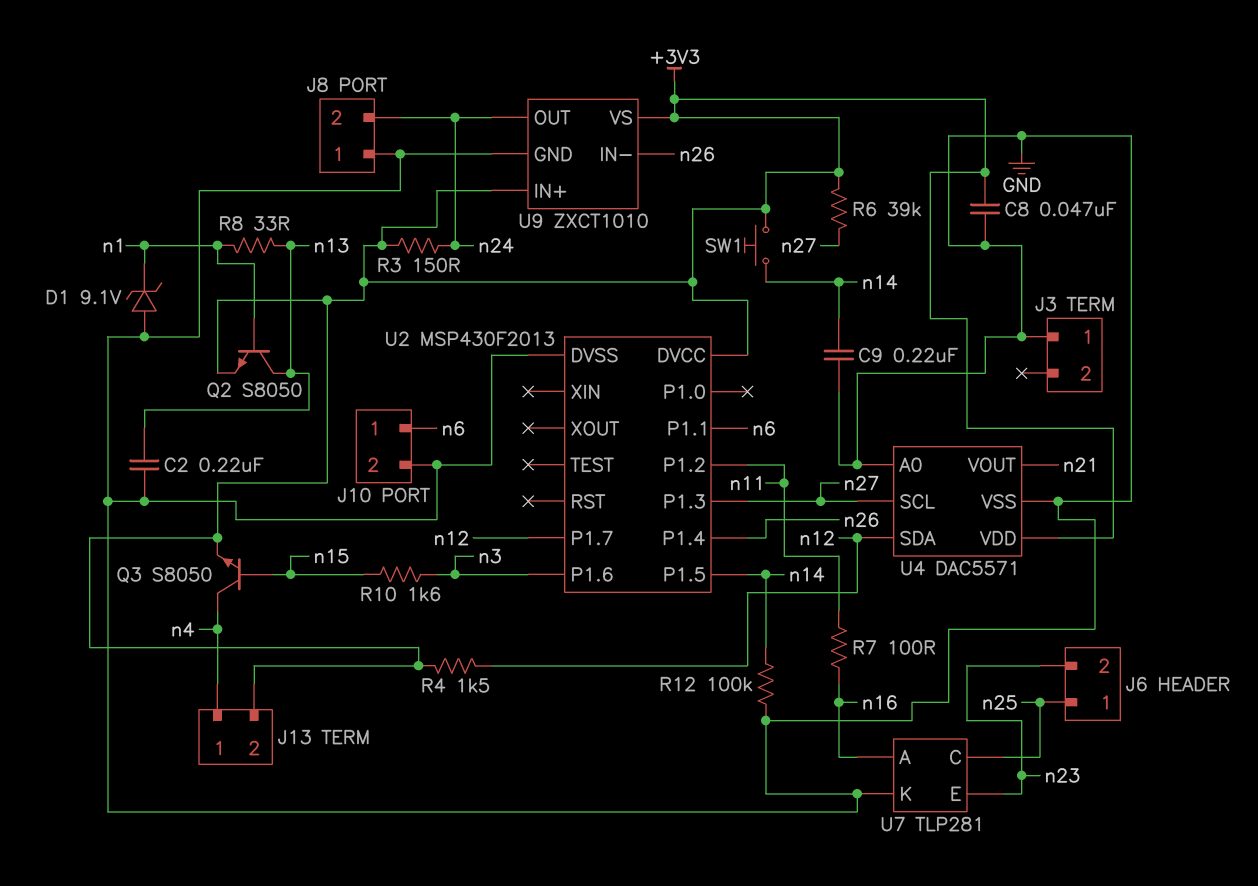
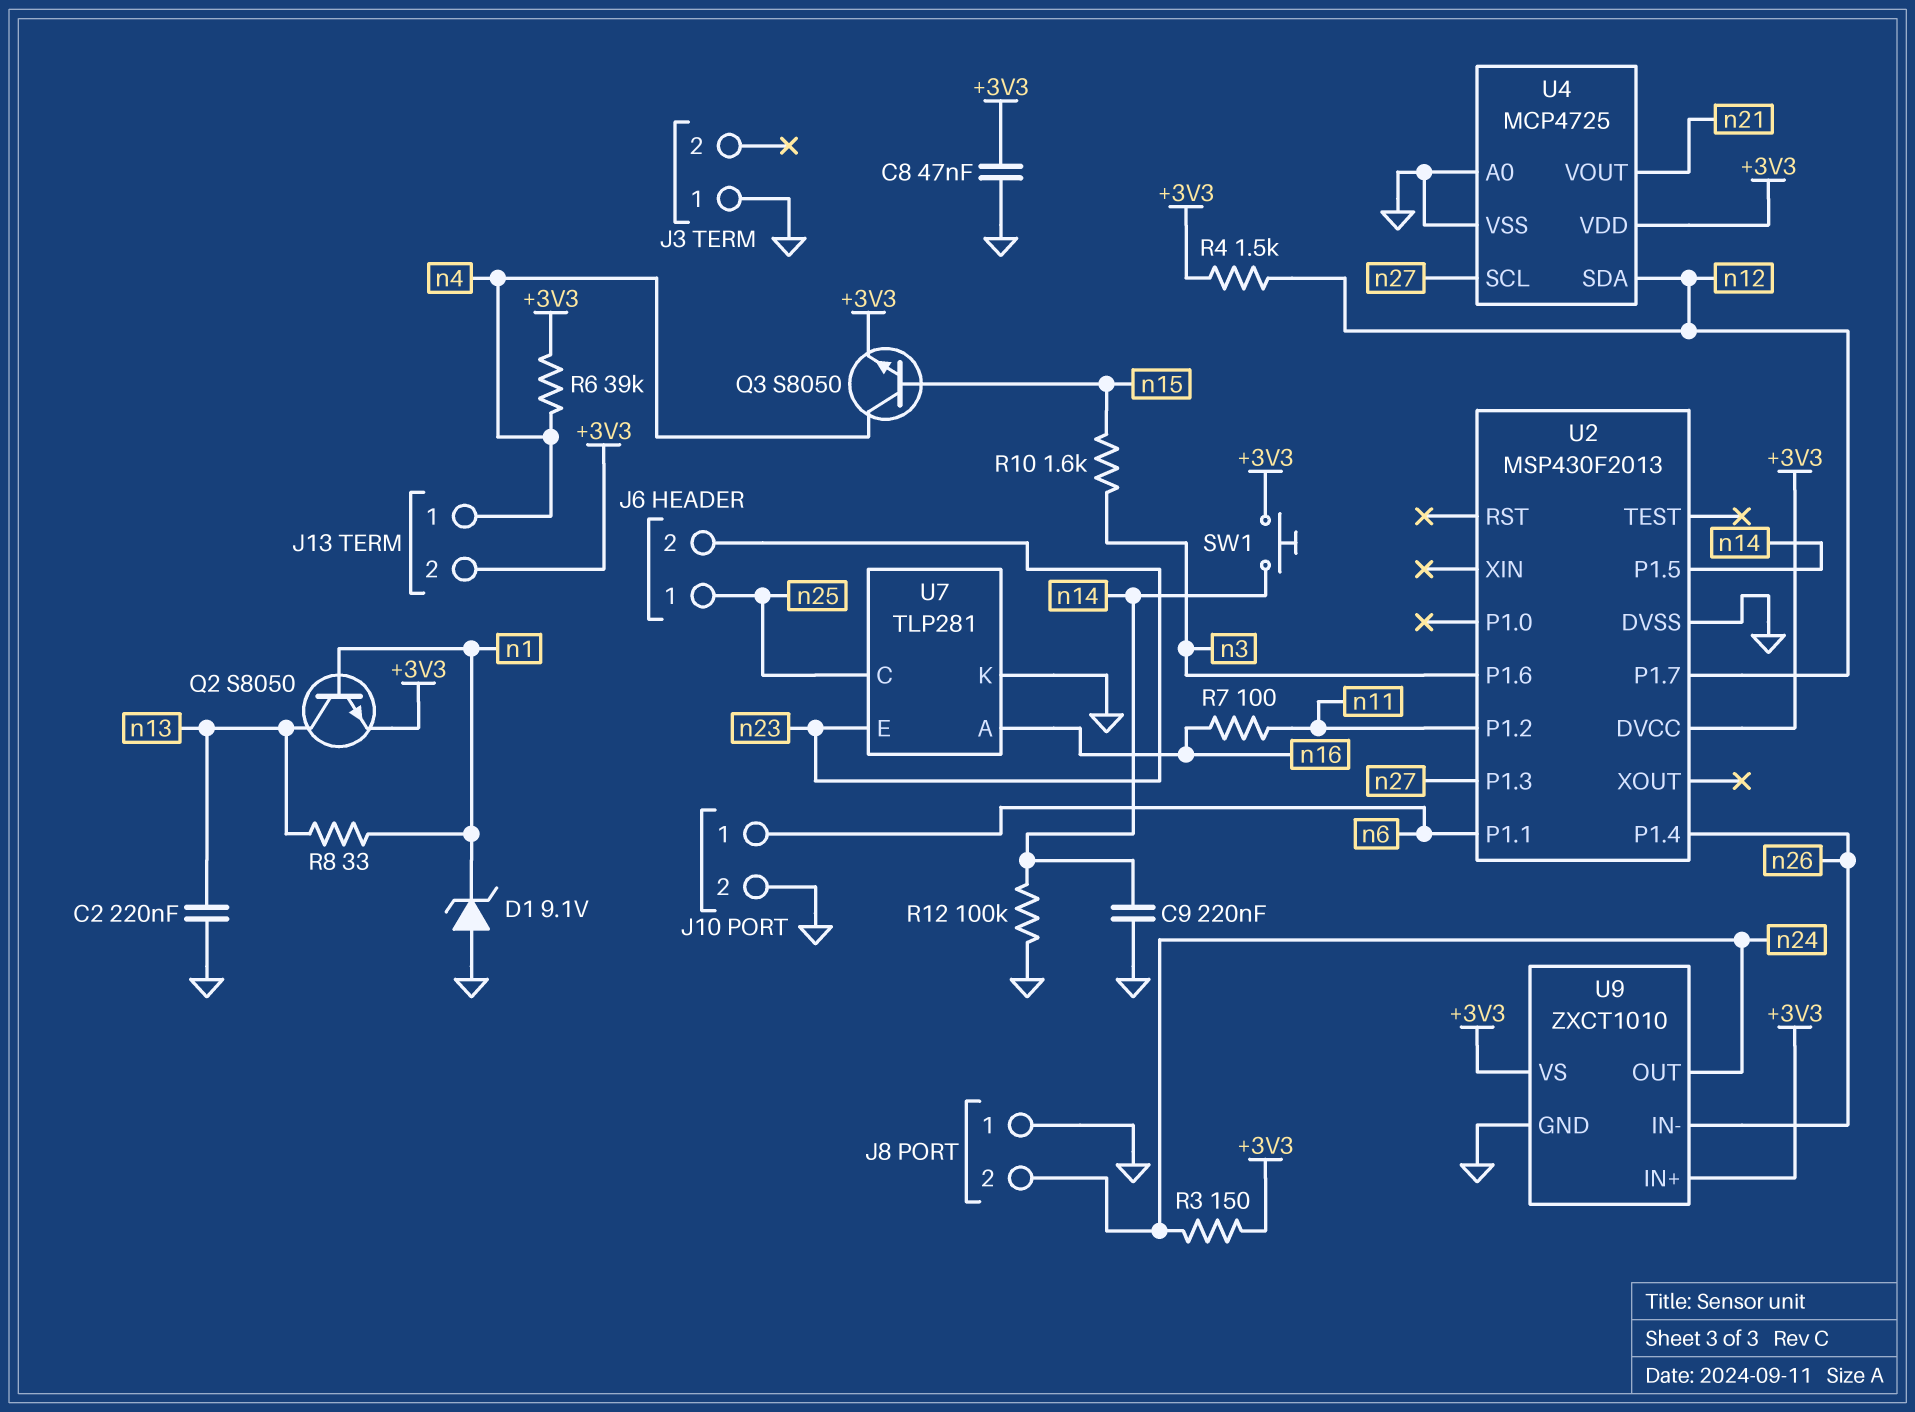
R6: 39k (+3V3, n27) -> 39k (+3V3, n4)
U4: DAC5571 -> MCP4725

